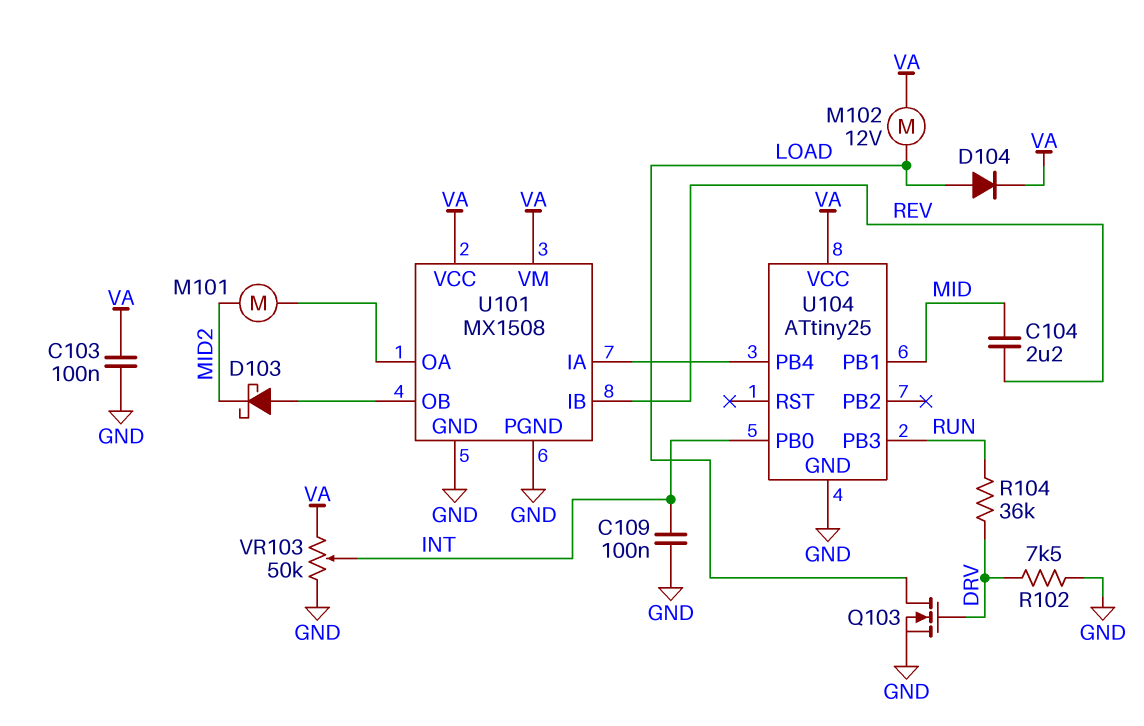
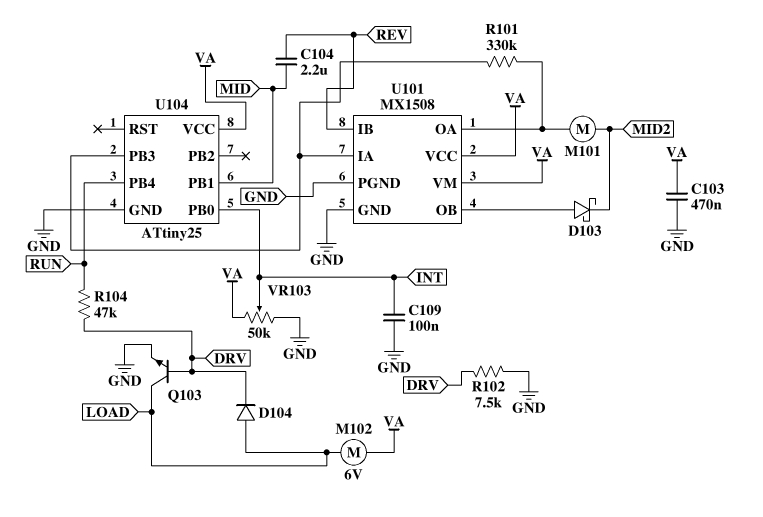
C103: 100nF (GND, VA) -> 470nF (GND, VA)
D104: diode (A LOAD, K VA) -> diode (A LOAD, K DRV)
M102: motor 12V (LOAD, VA) -> motor 6V (LOAD, VA)
Q103: NMOS (G DRV, D LOAD, S GND) -> NPN (B DRV, C LOAD, E GND)
R101: none -> 330k (U101/IA, U101/OA)
R104: 36k (DRV, RUN) -> 47k (DRV, RUN)
U104 pin PB3: RUN -> U101/IA
U104 pin PB4: U101/IA -> RUN

